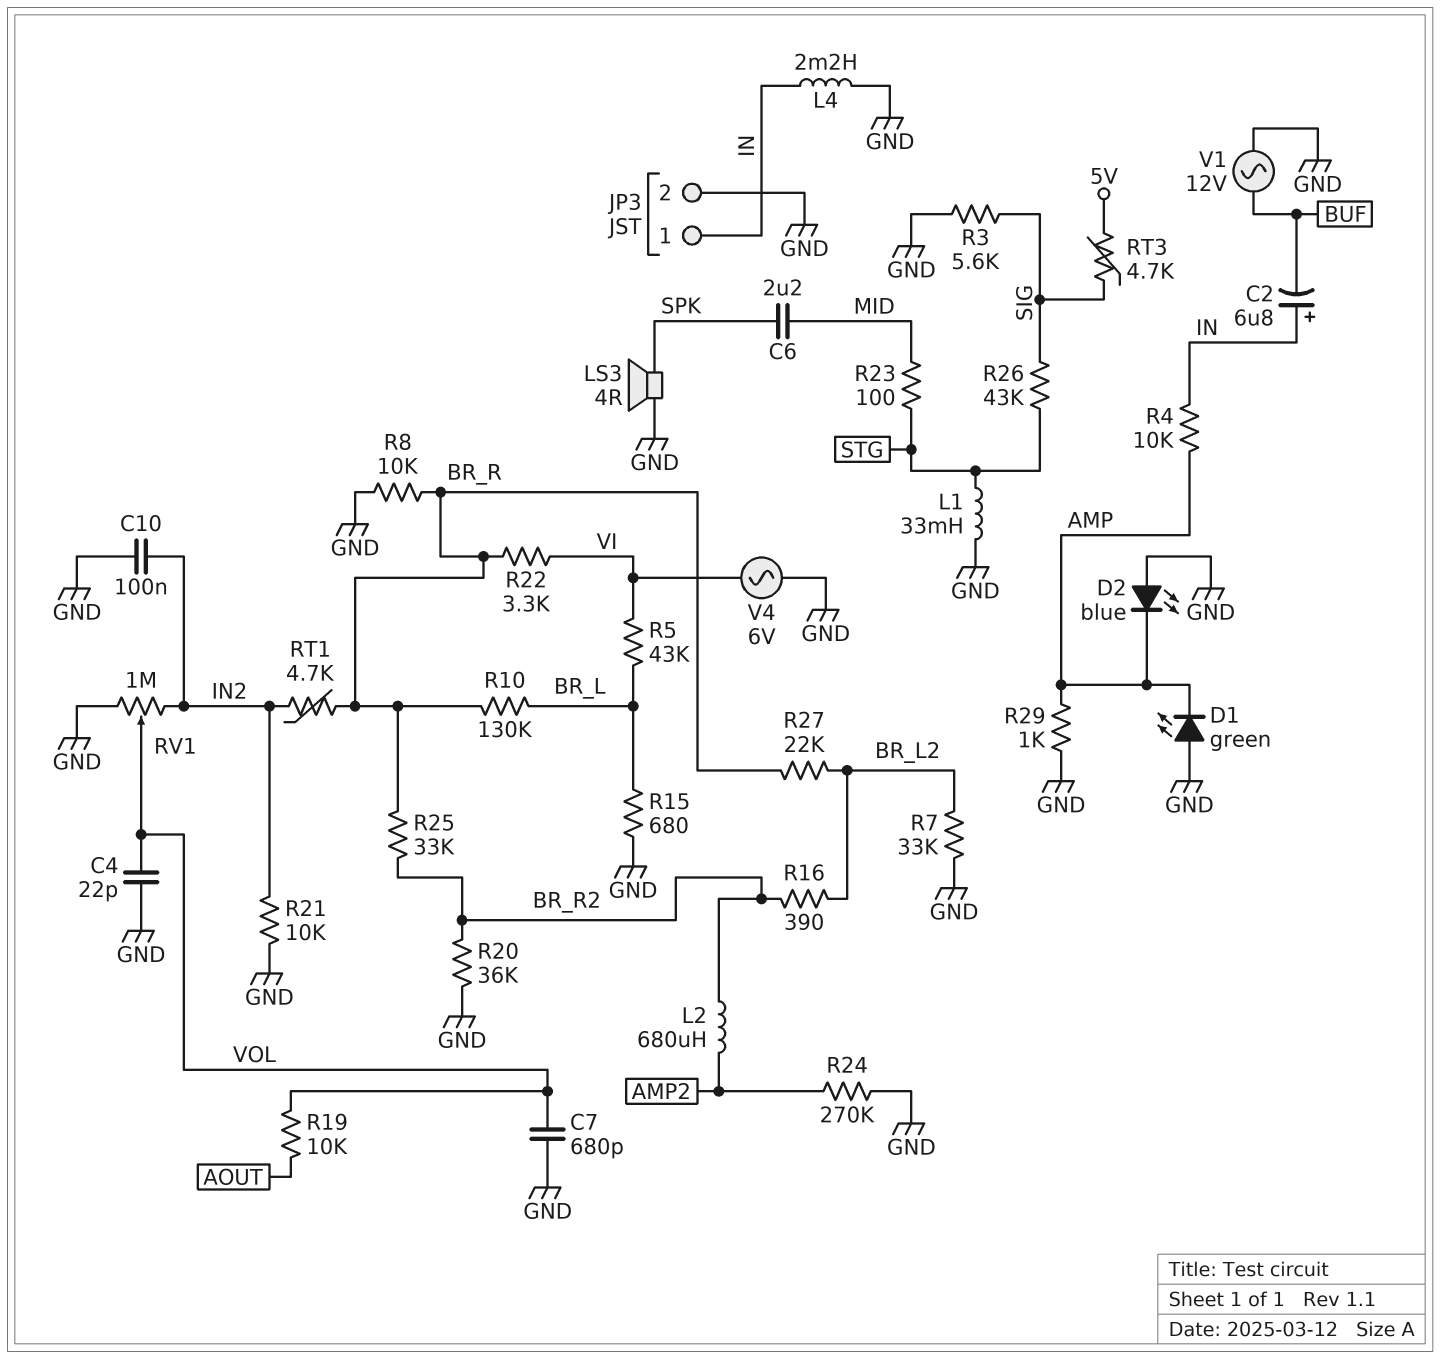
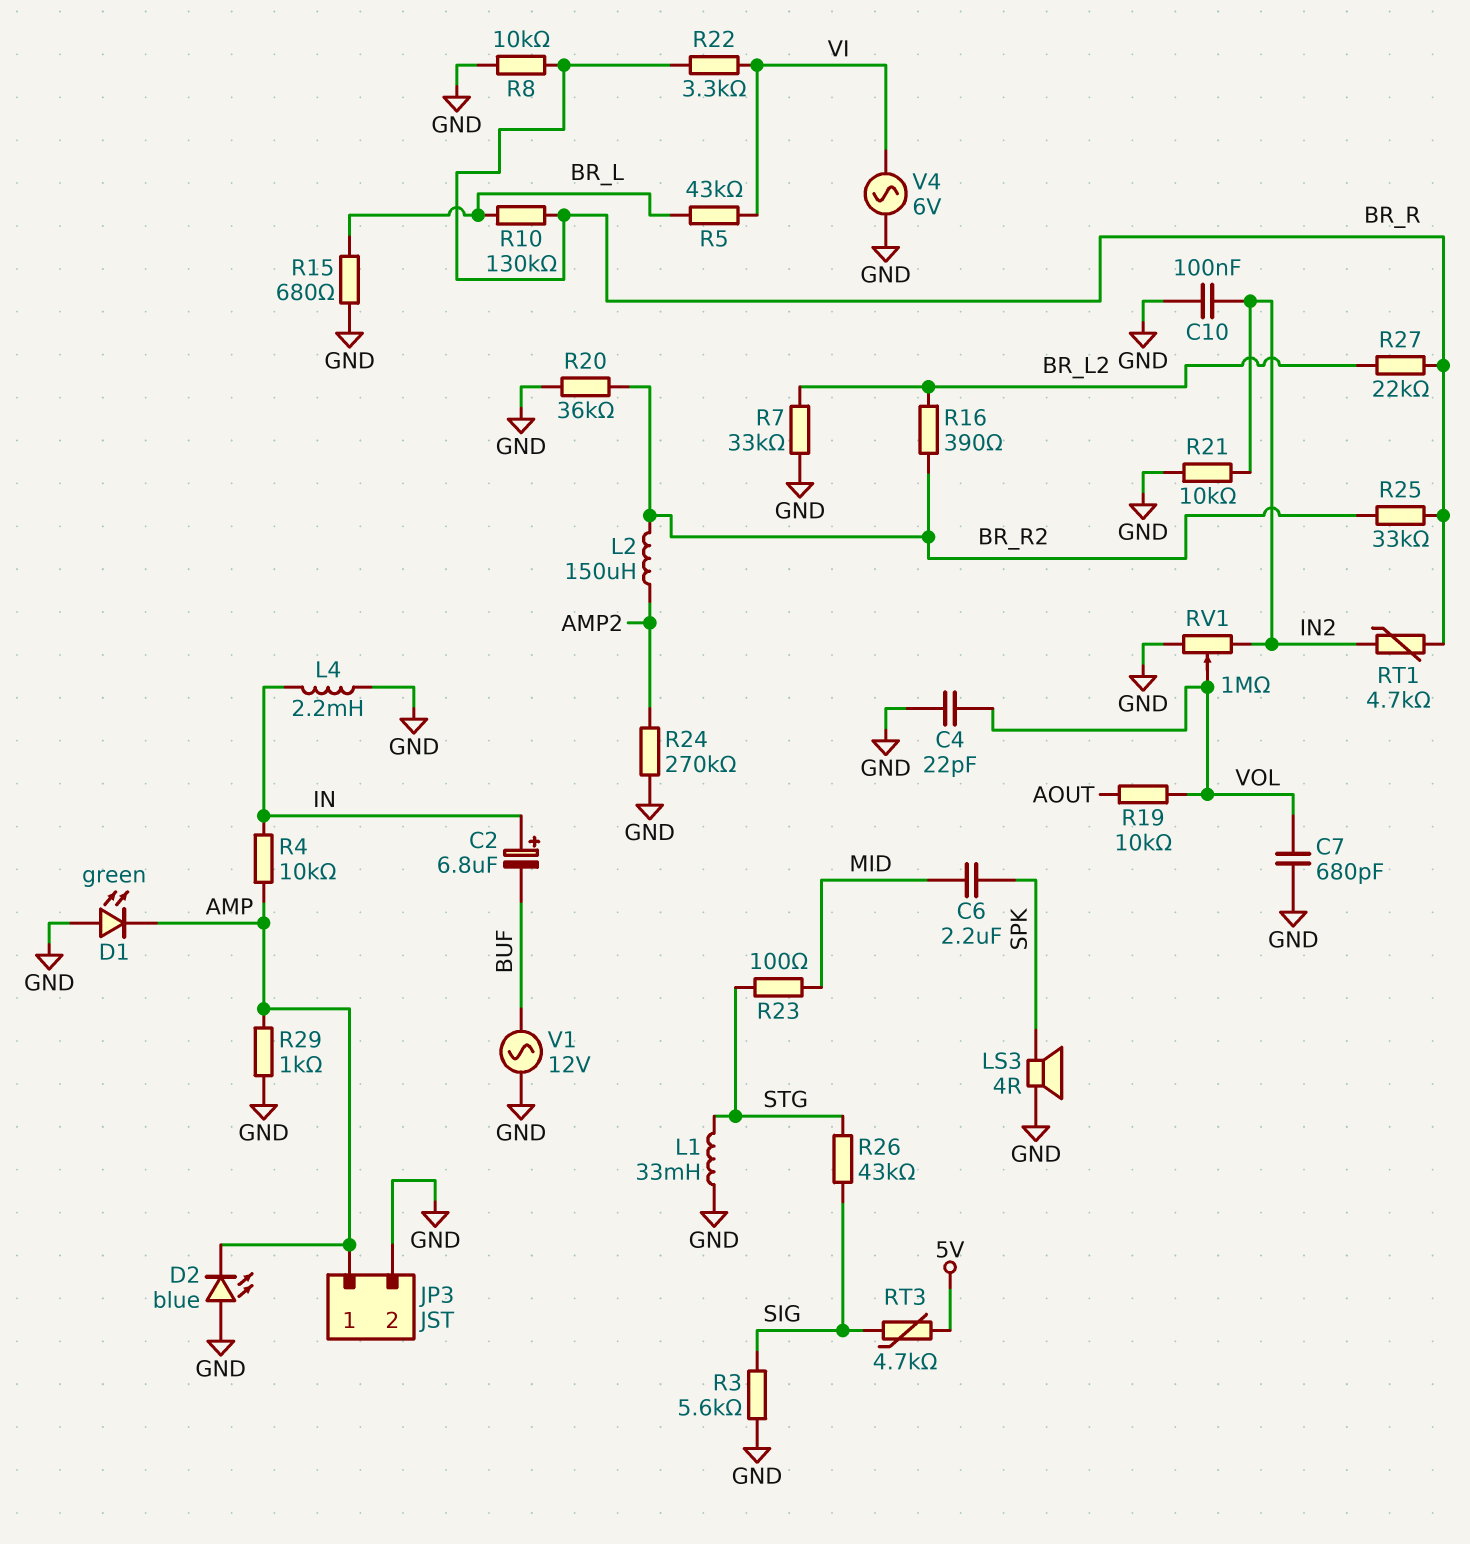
JP3 pin 1: IN -> AMP
L2: 680uH (AMP2, BR_R2) -> 150uH (AMP2, BR_R2)

